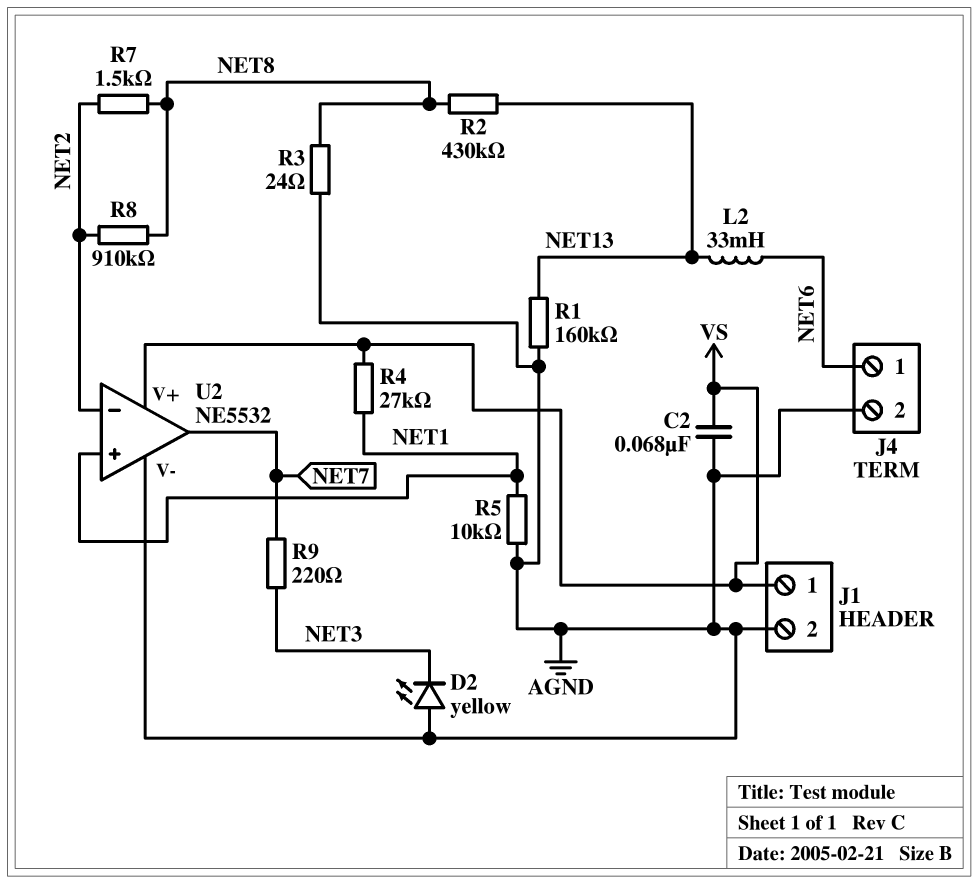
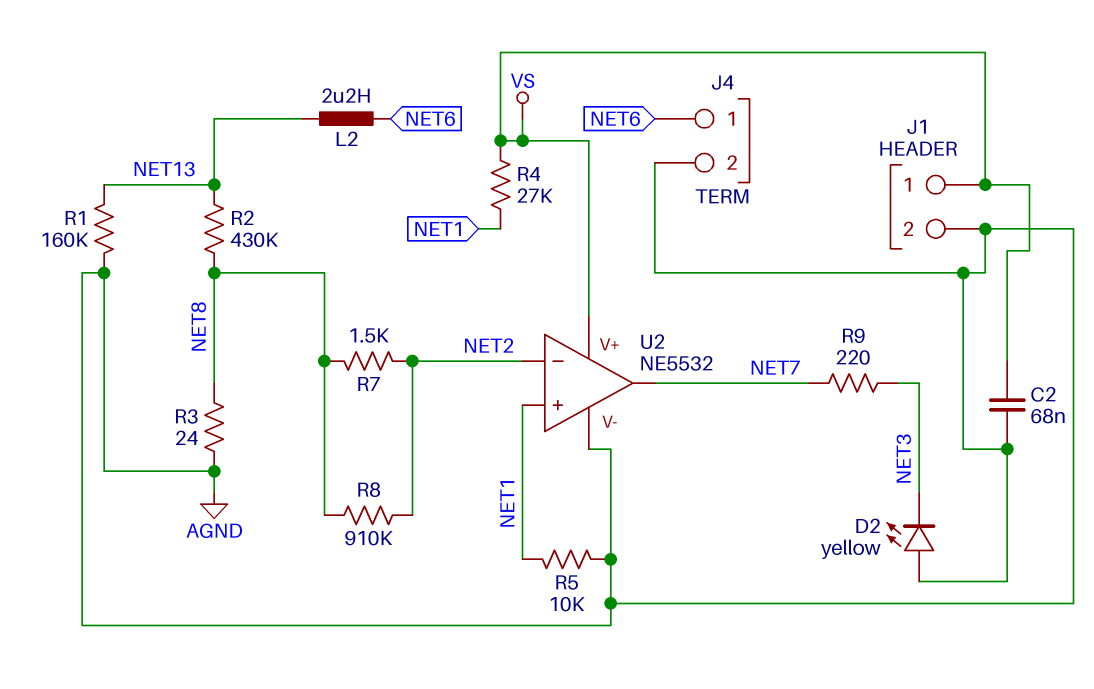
L2: 33mH (NET6, NET13) -> 2.2uH (NET6, NET13)

